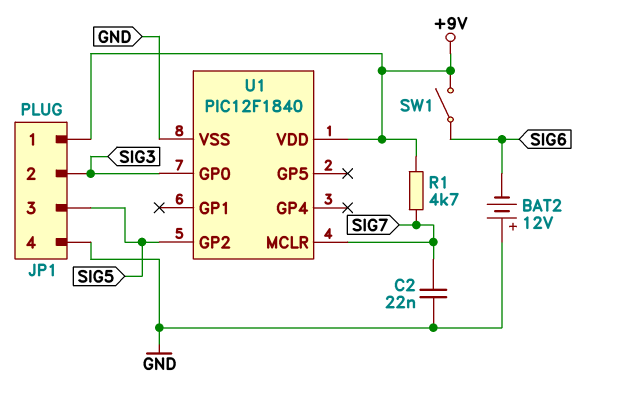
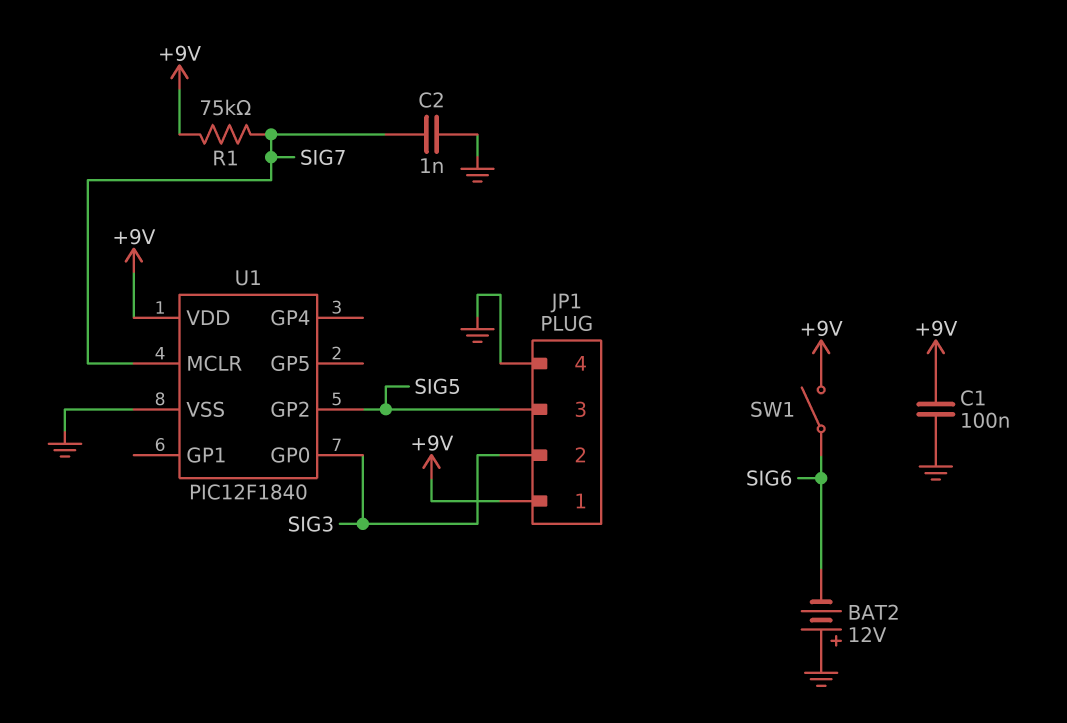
C1: none -> 100nF (+9V, GND)
C2: 22nF (GND, SIG7) -> 1nF (GND, SIG7)
R1: 4.7k (+9V, SIG7) -> 75k (+9V, SIG7)

